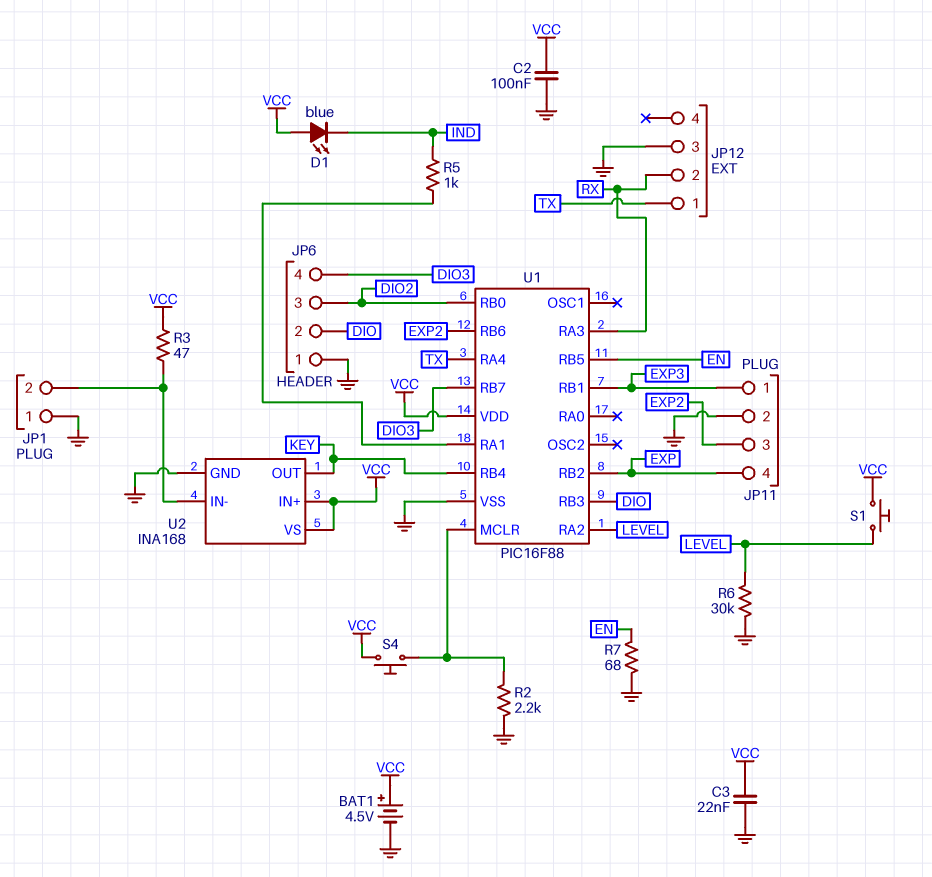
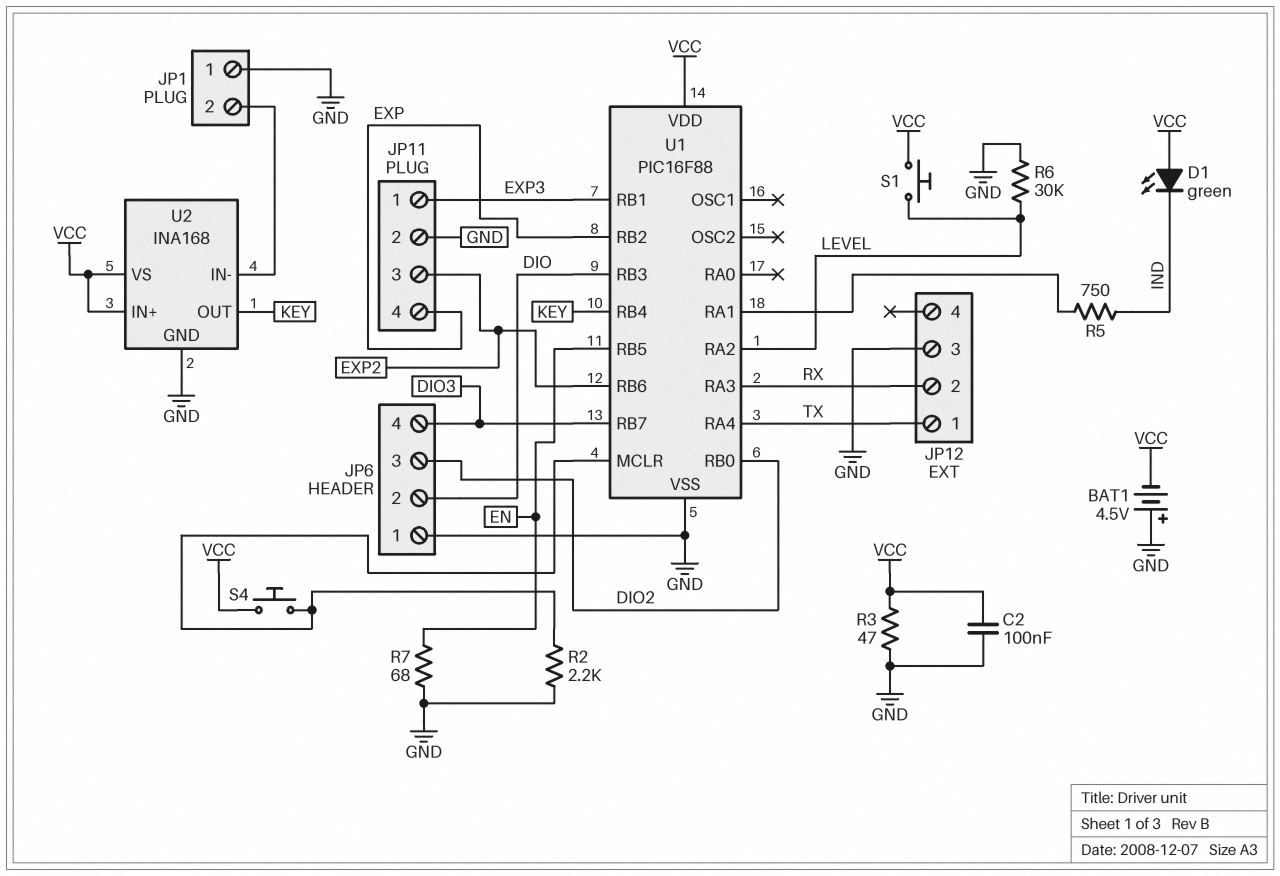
BAT1: 4.5V (plus VCC, minus GND) -> 4.5V (plus GND, minus VCC)
C3: 22nF (GND, VCC) -> none
D1: LED blue (A VCC, K IND) -> LED green (A VCC, K IND)
R3: 47 (JP1/2, VCC) -> 47 (GND, VCC)
R5: 1k (IND, U1/RA1) -> 750 (IND, U1/RA1)

